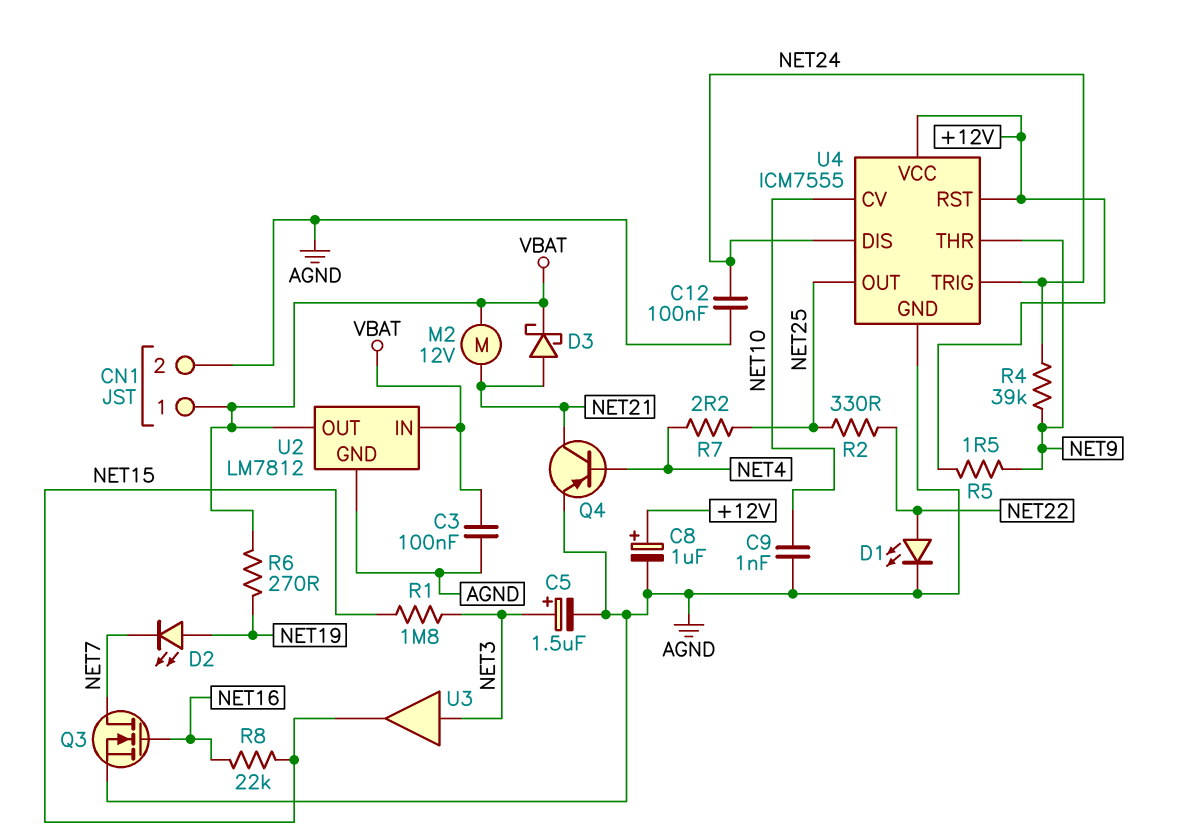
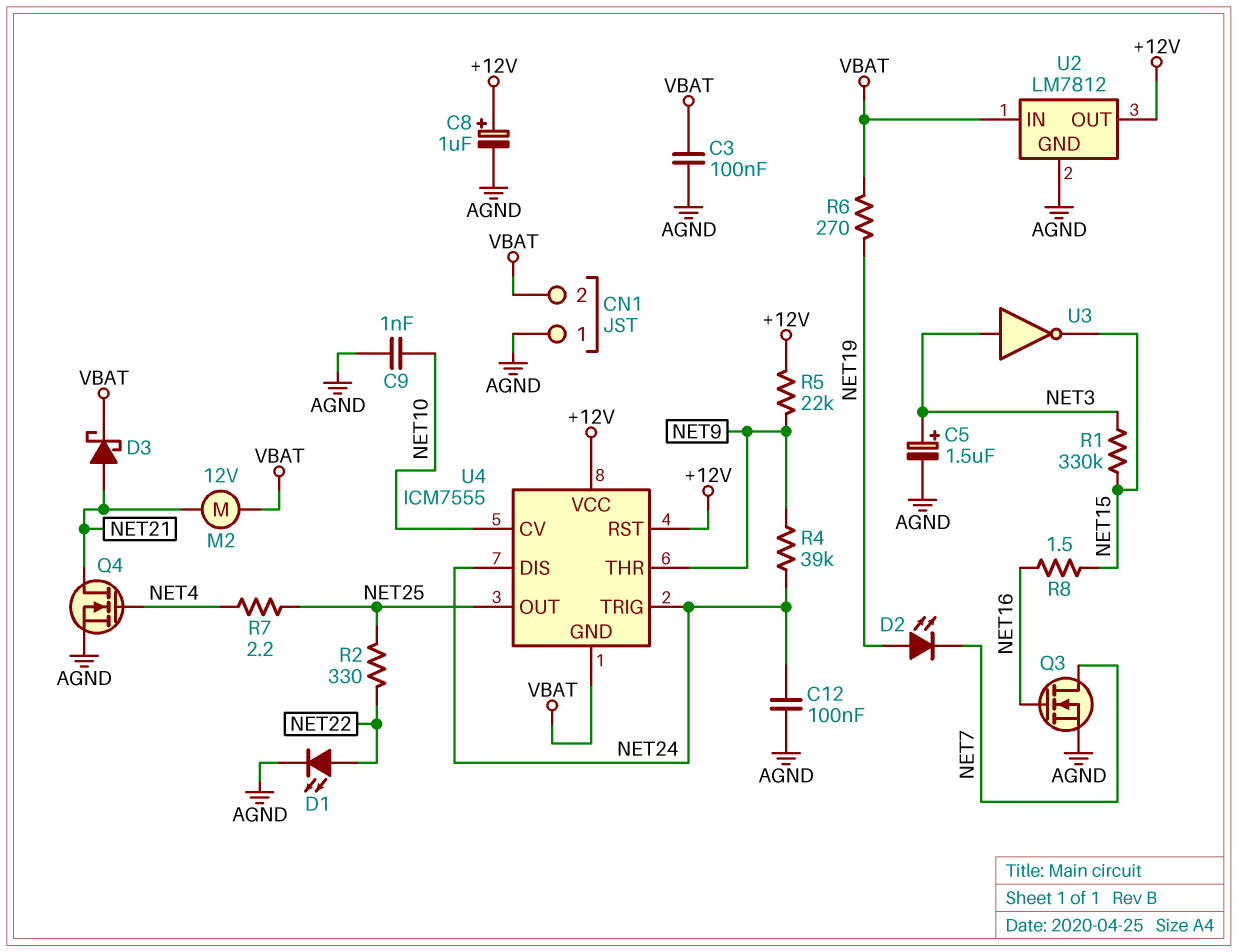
CN1 pin 1: VBAT -> AGND
CN1 pin 2: AGND -> VBAT
Q4: PNP (B NET4, C NET21, E AGND) -> NMOS (G NET4, D NET21, S AGND)
R1: 1.8M (NET3, NET15) -> 330k (NET3, NET15)
R5: 1.5 (+12V, NET9) -> 22k (+12V, NET9)
R8: 22k (NET15, NET16) -> 1.5 (NET15, NET16)
U2 pin OUT: VBAT -> +12V
U3: buffer (in NET3, out NET15) -> NOT (in NET3, out NET15)
U4 pin GND: AGND -> VBAT

